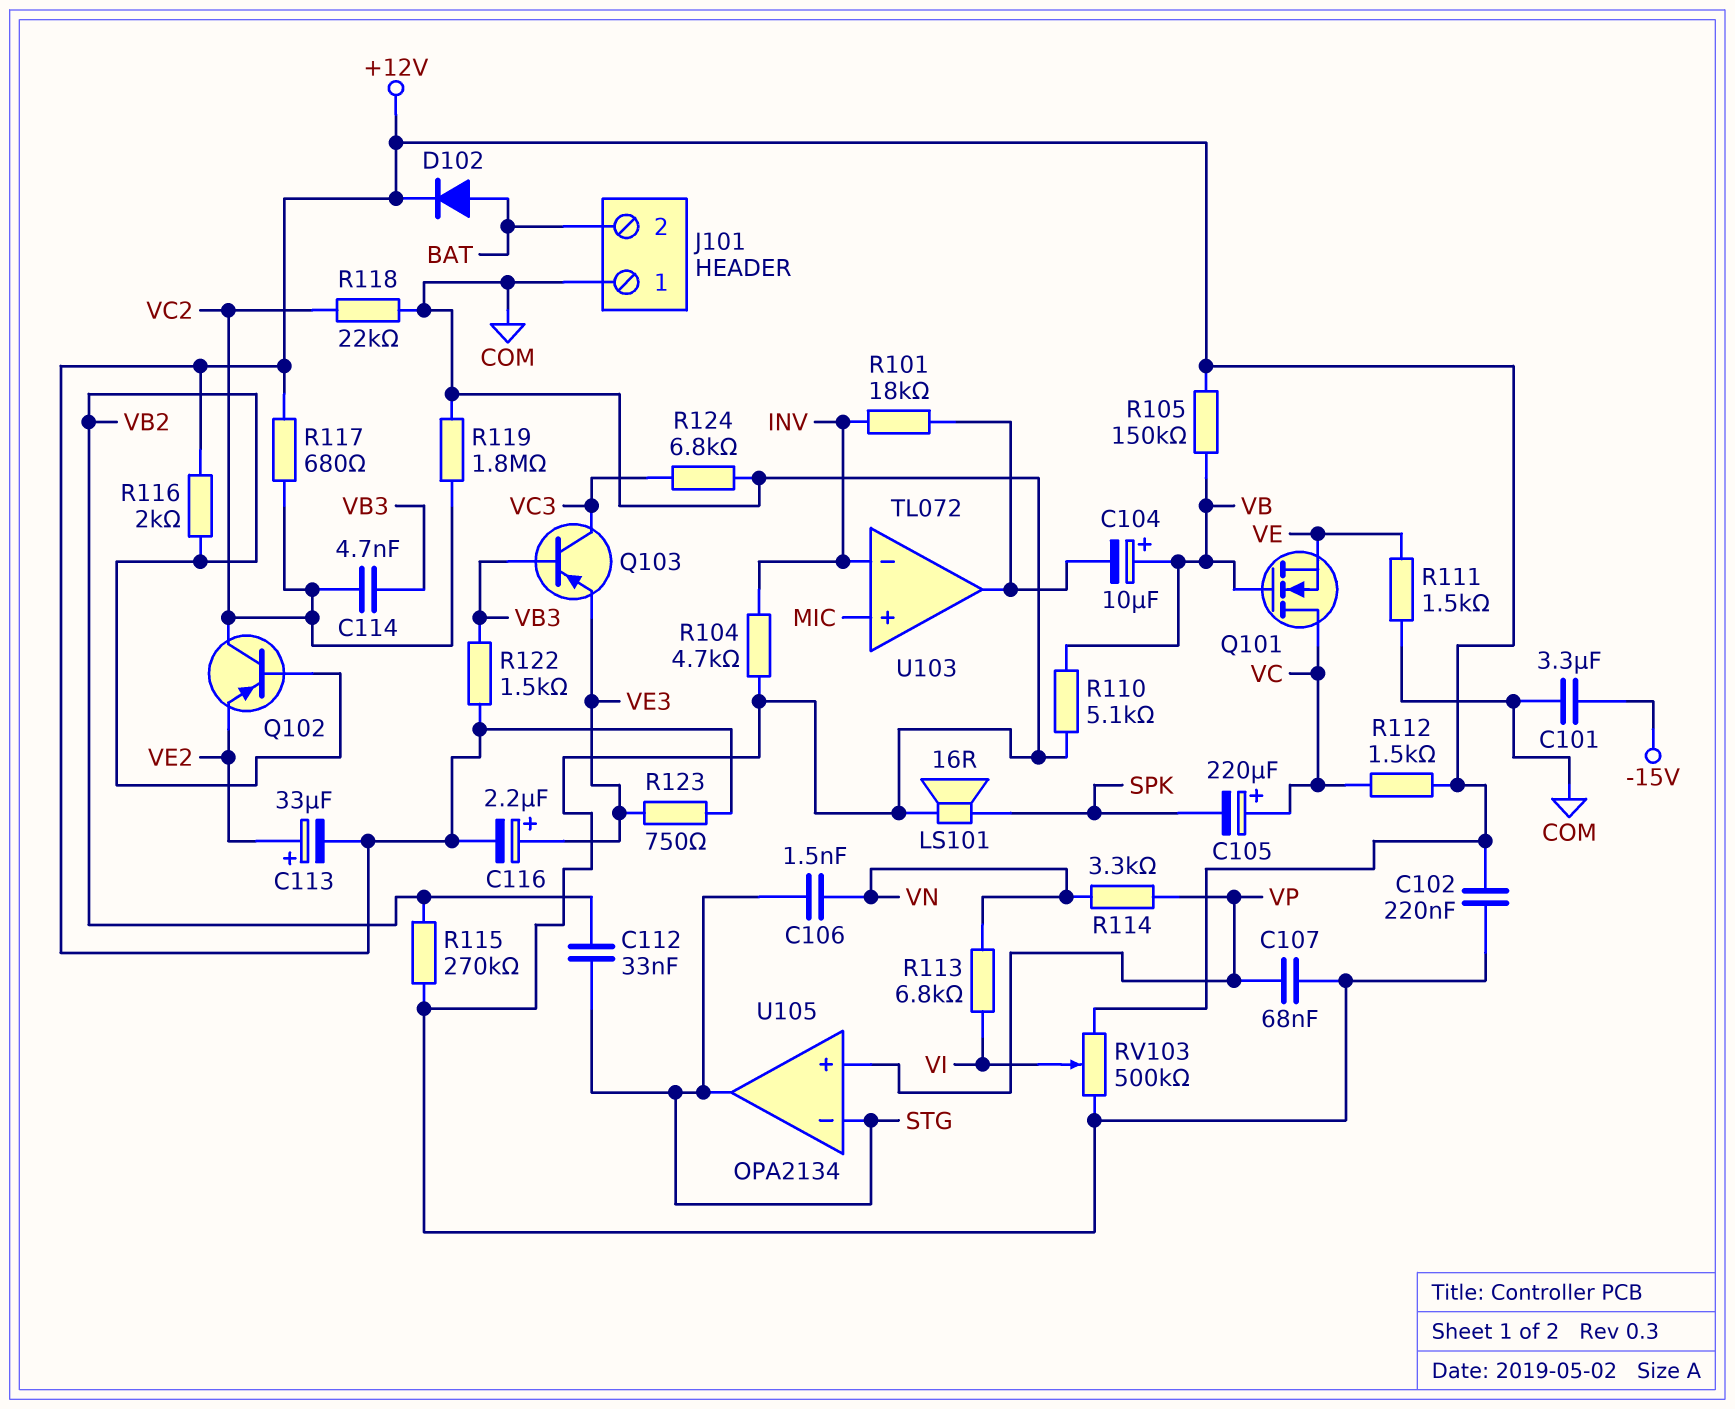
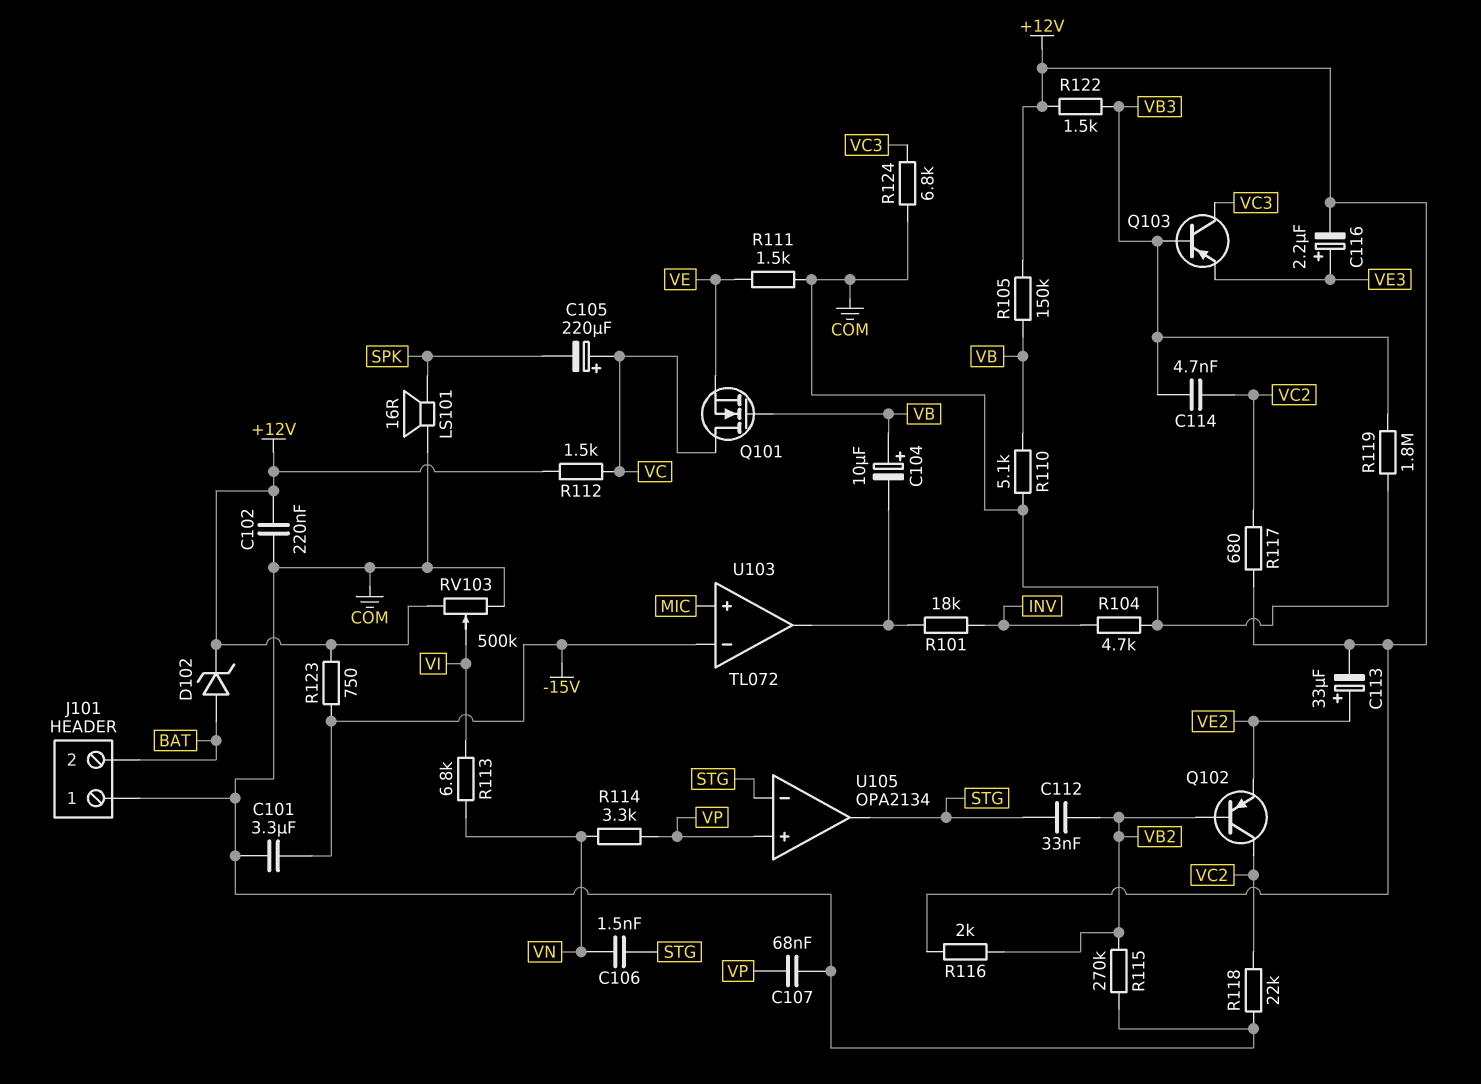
D102: diode (A BAT, K +12V) -> zener (A BAT, K +12V)
R119: 1.8M (COM, VC2) -> 1.8M (COM, VB3)
R123: 750 (+12V, VE3) -> 750 (+12V, -15V)
U103 pin in-: INV -> -15V

